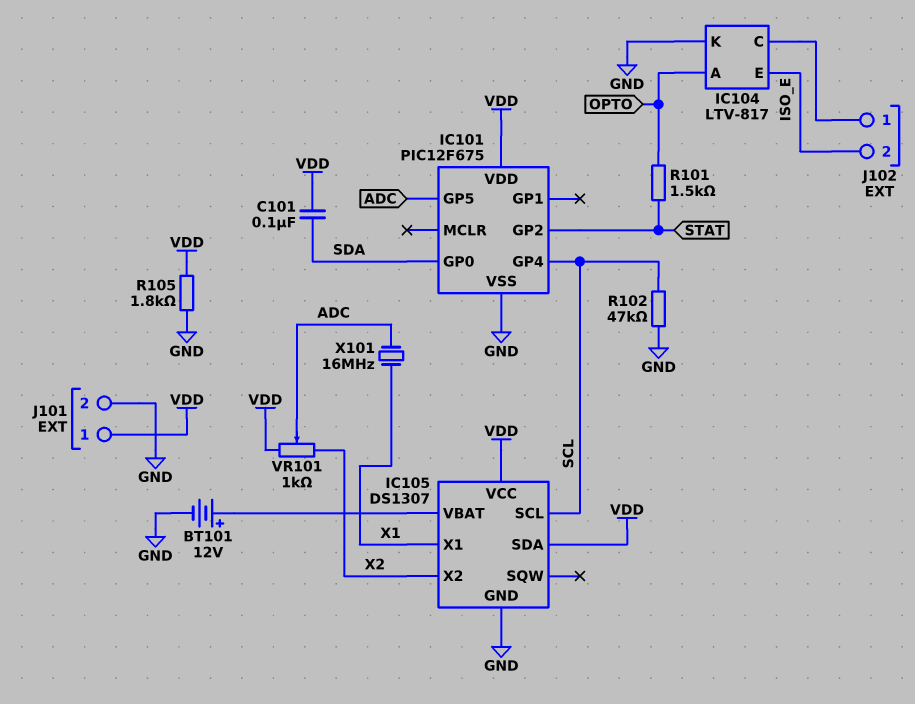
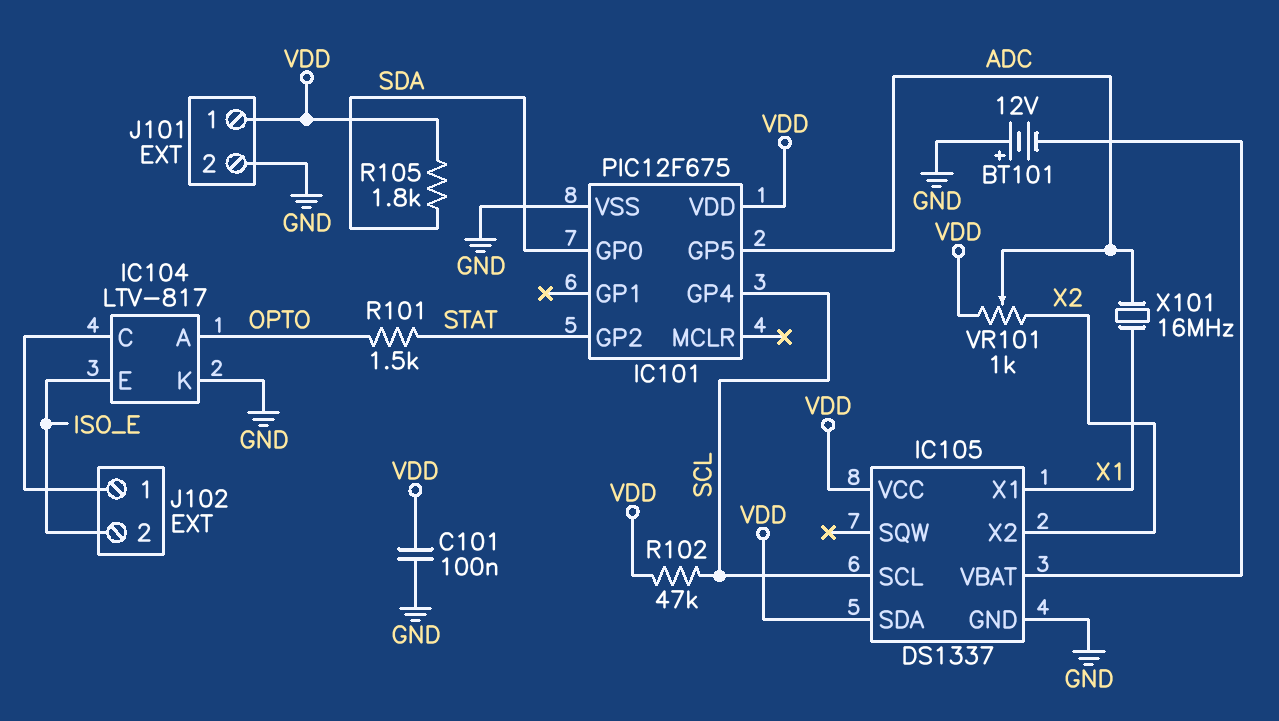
BT101: 12V (plus IC105/VBAT, minus GND) -> 12V (plus GND, minus IC105/VBAT)
C101: 100nF (SDA, VDD) -> 100nF (GND, VDD)
IC105: DS1307 -> DS1337
R102: 47k (GND, SCL) -> 47k (SCL, VDD)
R105: 1.8k (GND, VDD) -> 1.8k (SDA, VDD)

